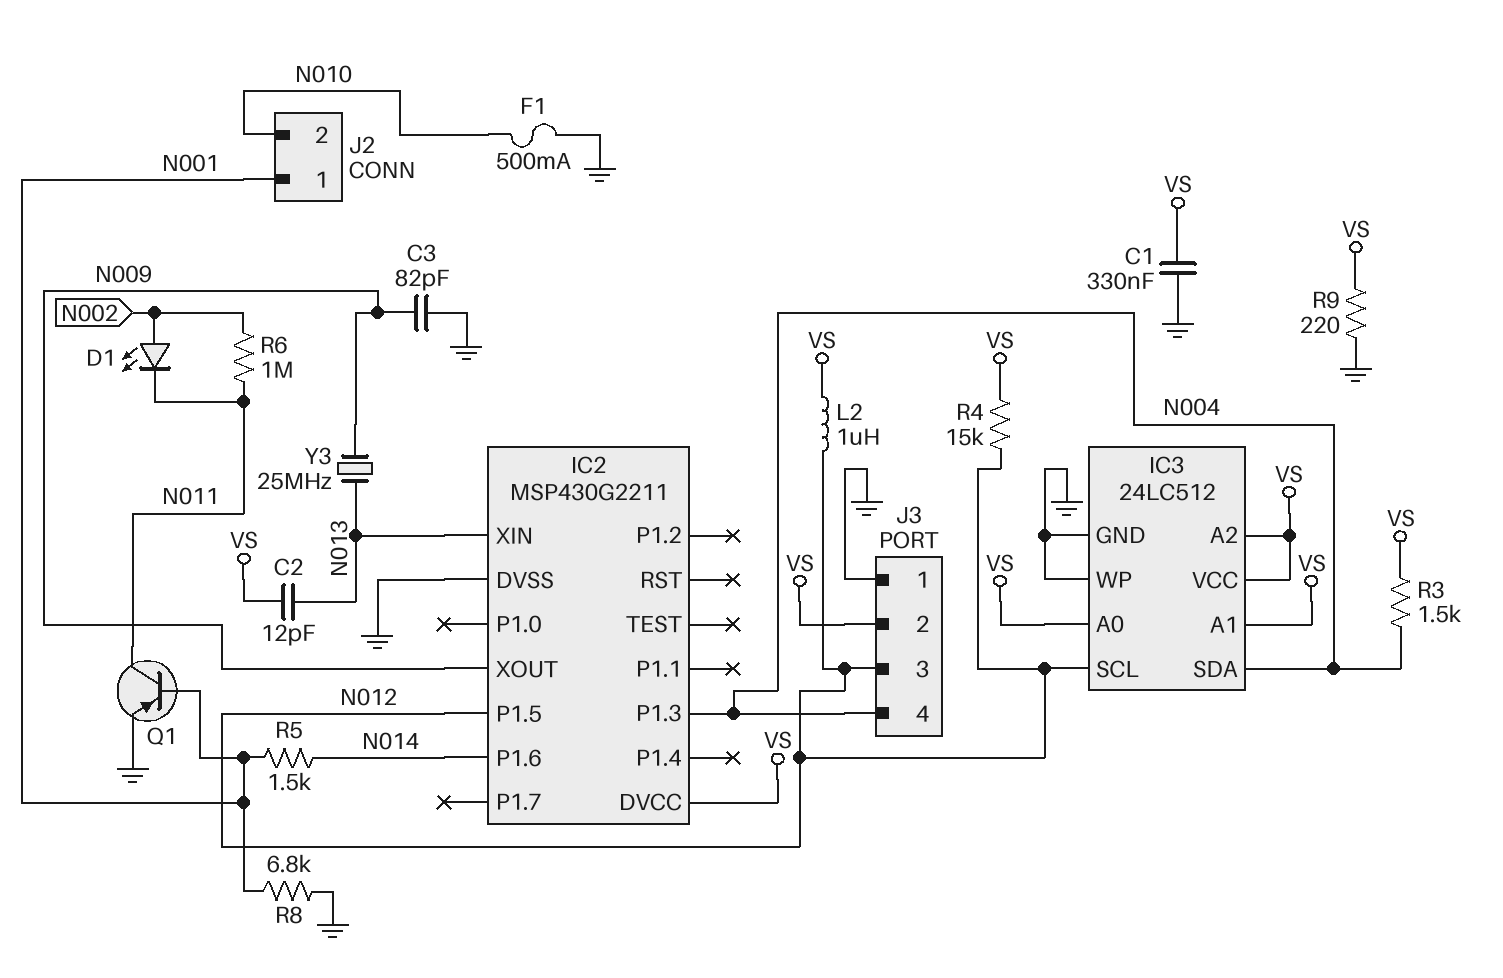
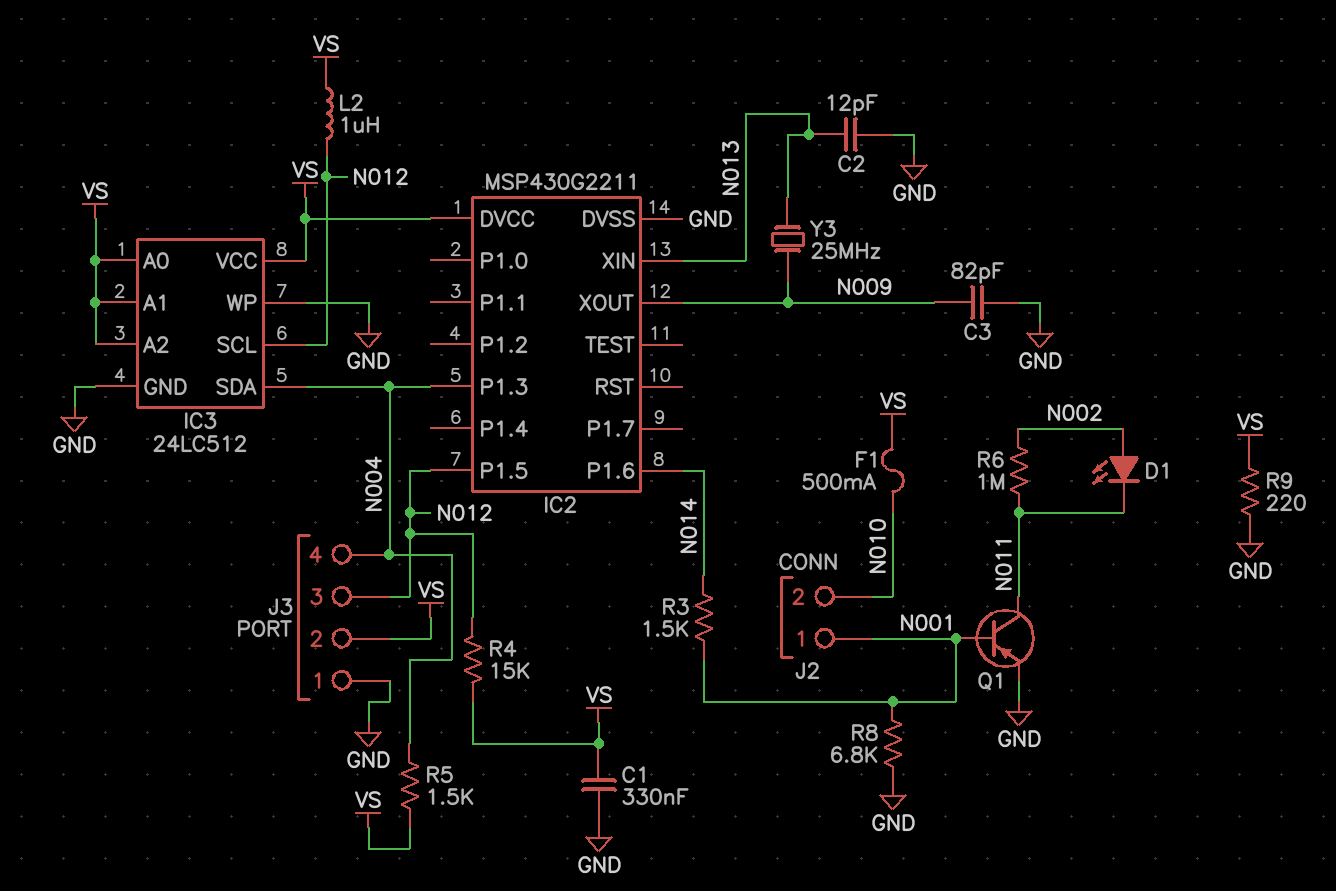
C2: 12pF (N013, VS) -> 12pF (GND, N013)
F1: 500mA (GND, N010) -> 500mA (N010, VS)
R3: 1.5k (N004, VS) -> 1.5k (N001, N014)
R5: 1.5k (N001, N014) -> 1.5k (N004, VS)

